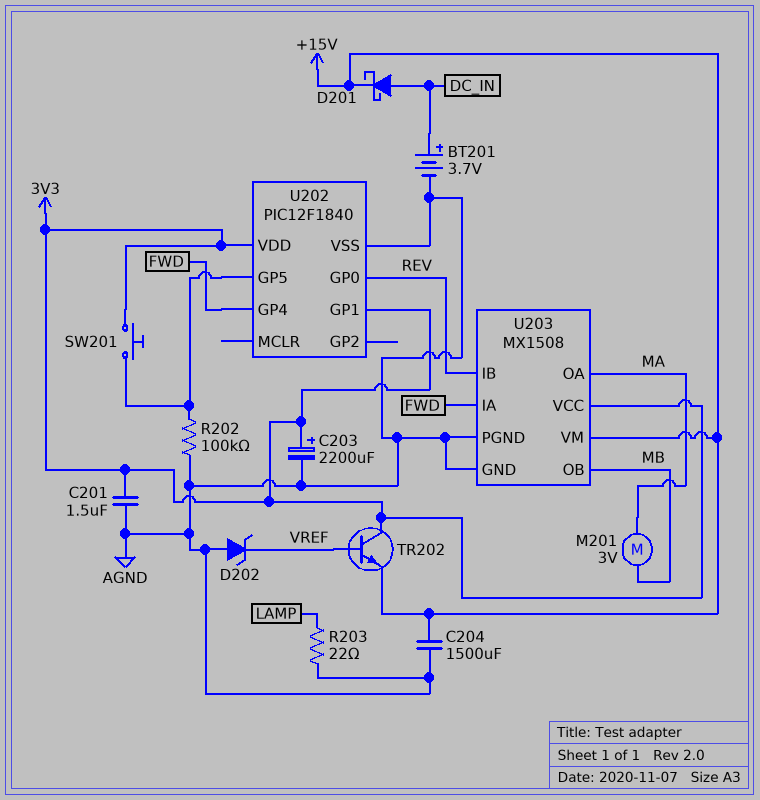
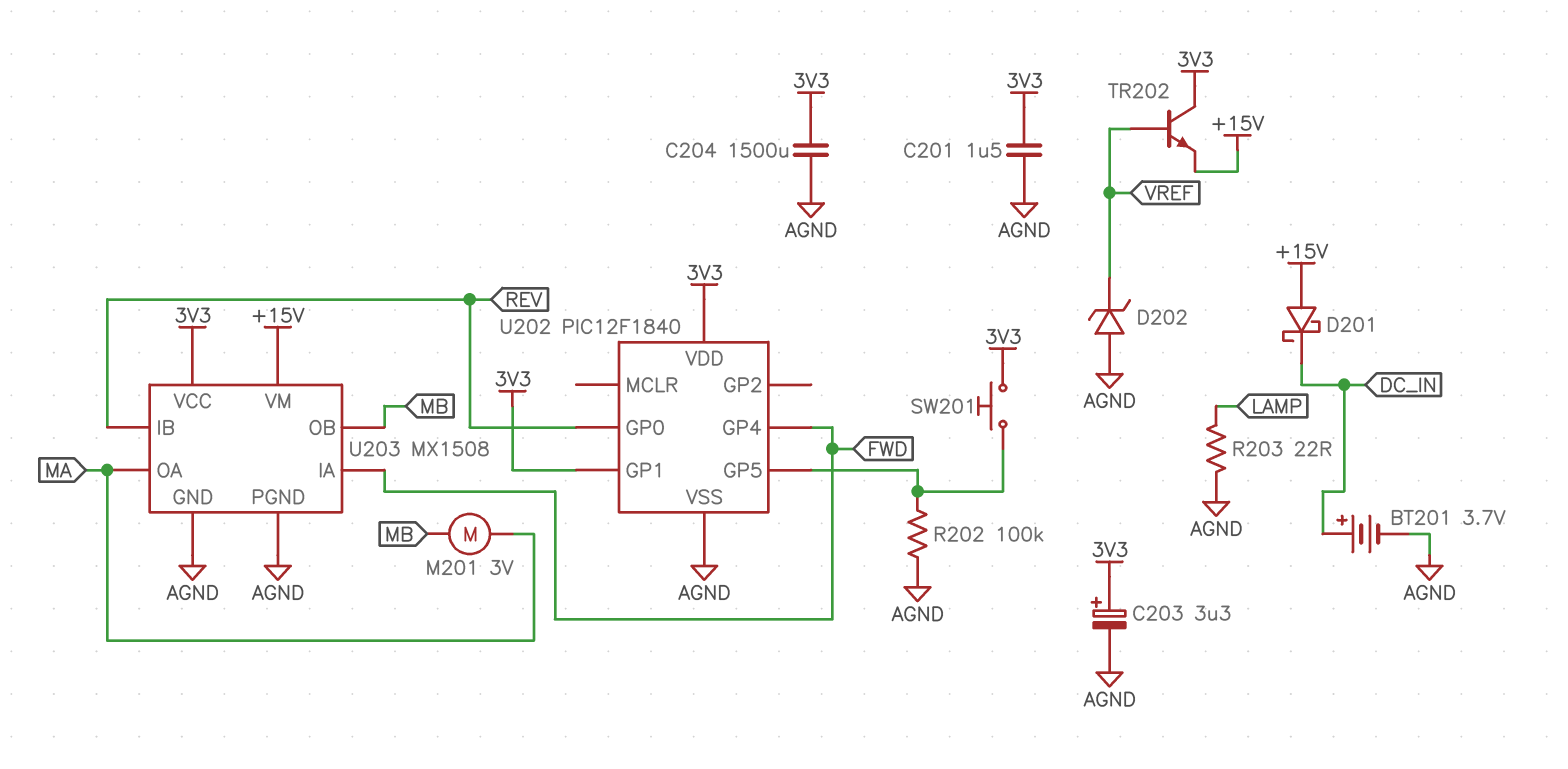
C203: 2200uF (plus 3V3, minus AGND) -> 3.3uF (plus 3V3, minus AGND)
C204: 1500uF (+15V, AGND) -> 1500uF (3V3, AGND)
D201: schottky (A DC_IN, K +15V) -> schottky (A +15V, K DC_IN)

